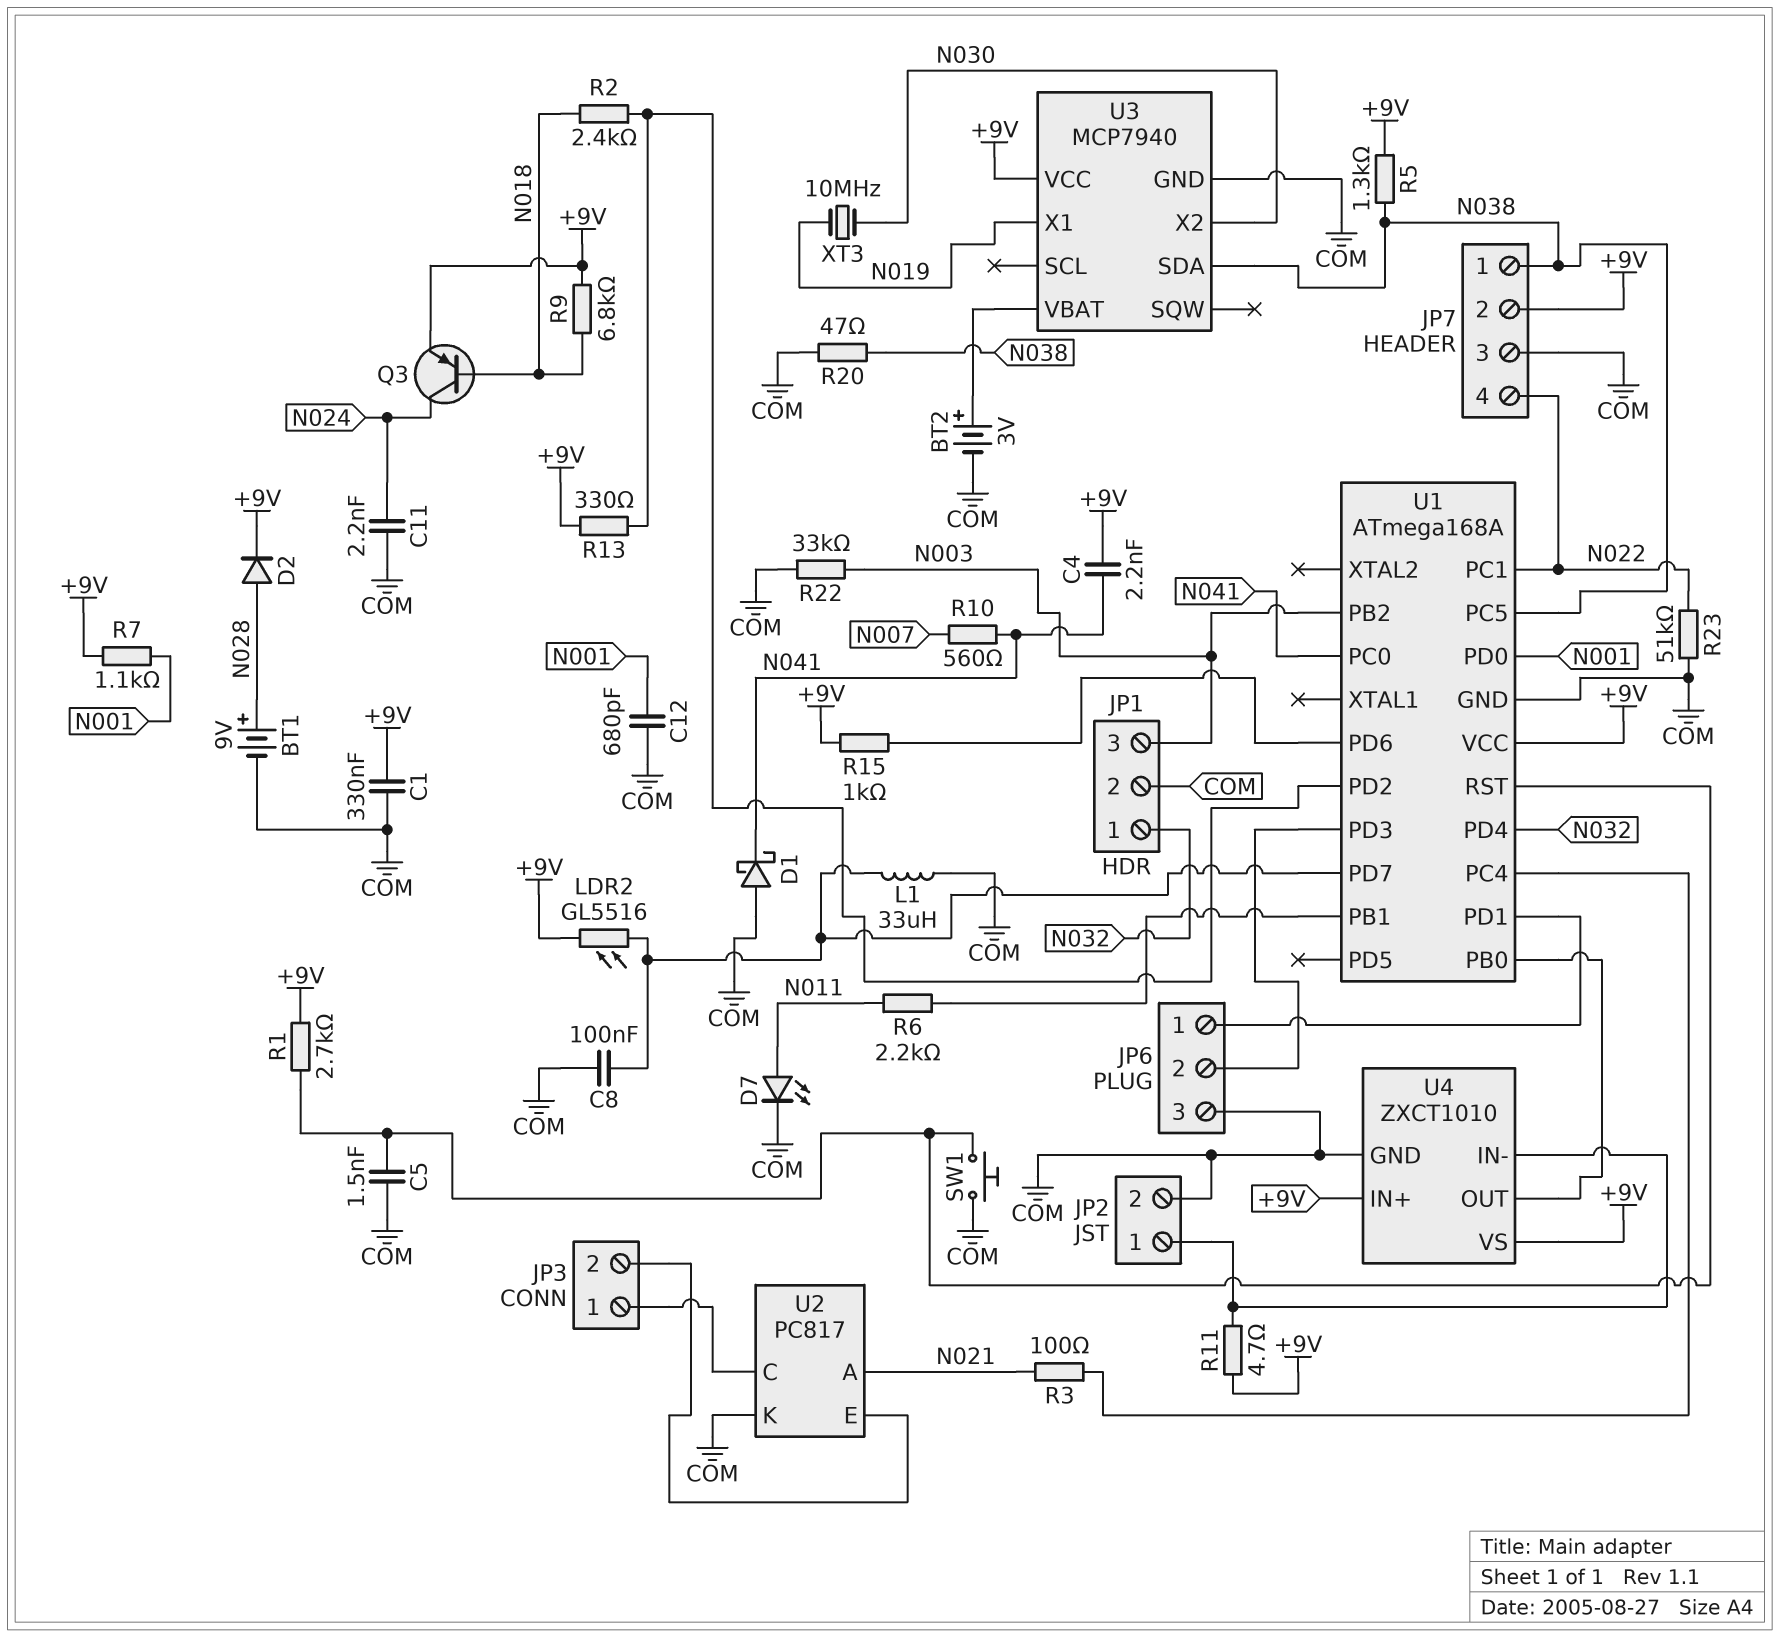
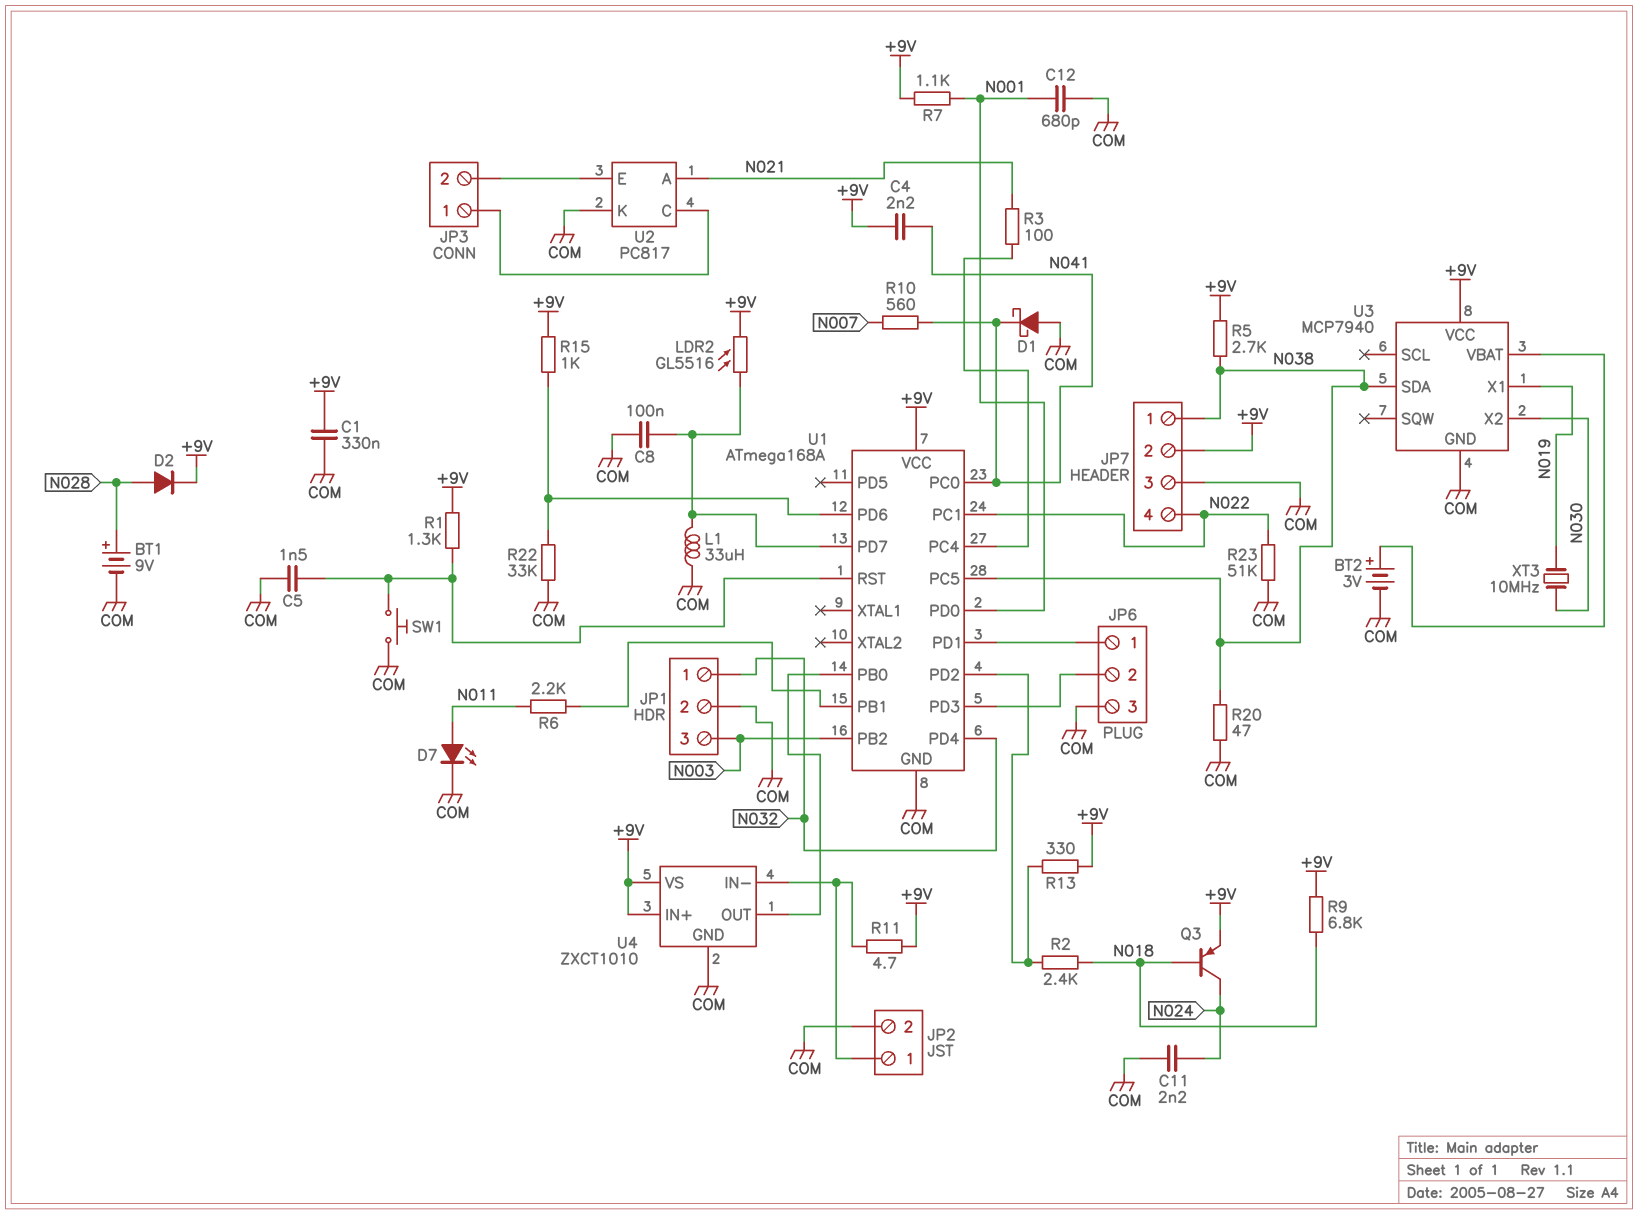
R1: 2.7k (+9V, U1/RST) -> 1.3k (+9V, U1/RST)
R5: 1.3k (+9V, N038) -> 2.7k (+9V, N038)
R22: 33k (COM, N003) -> 33k (COM, U1/PD6)

